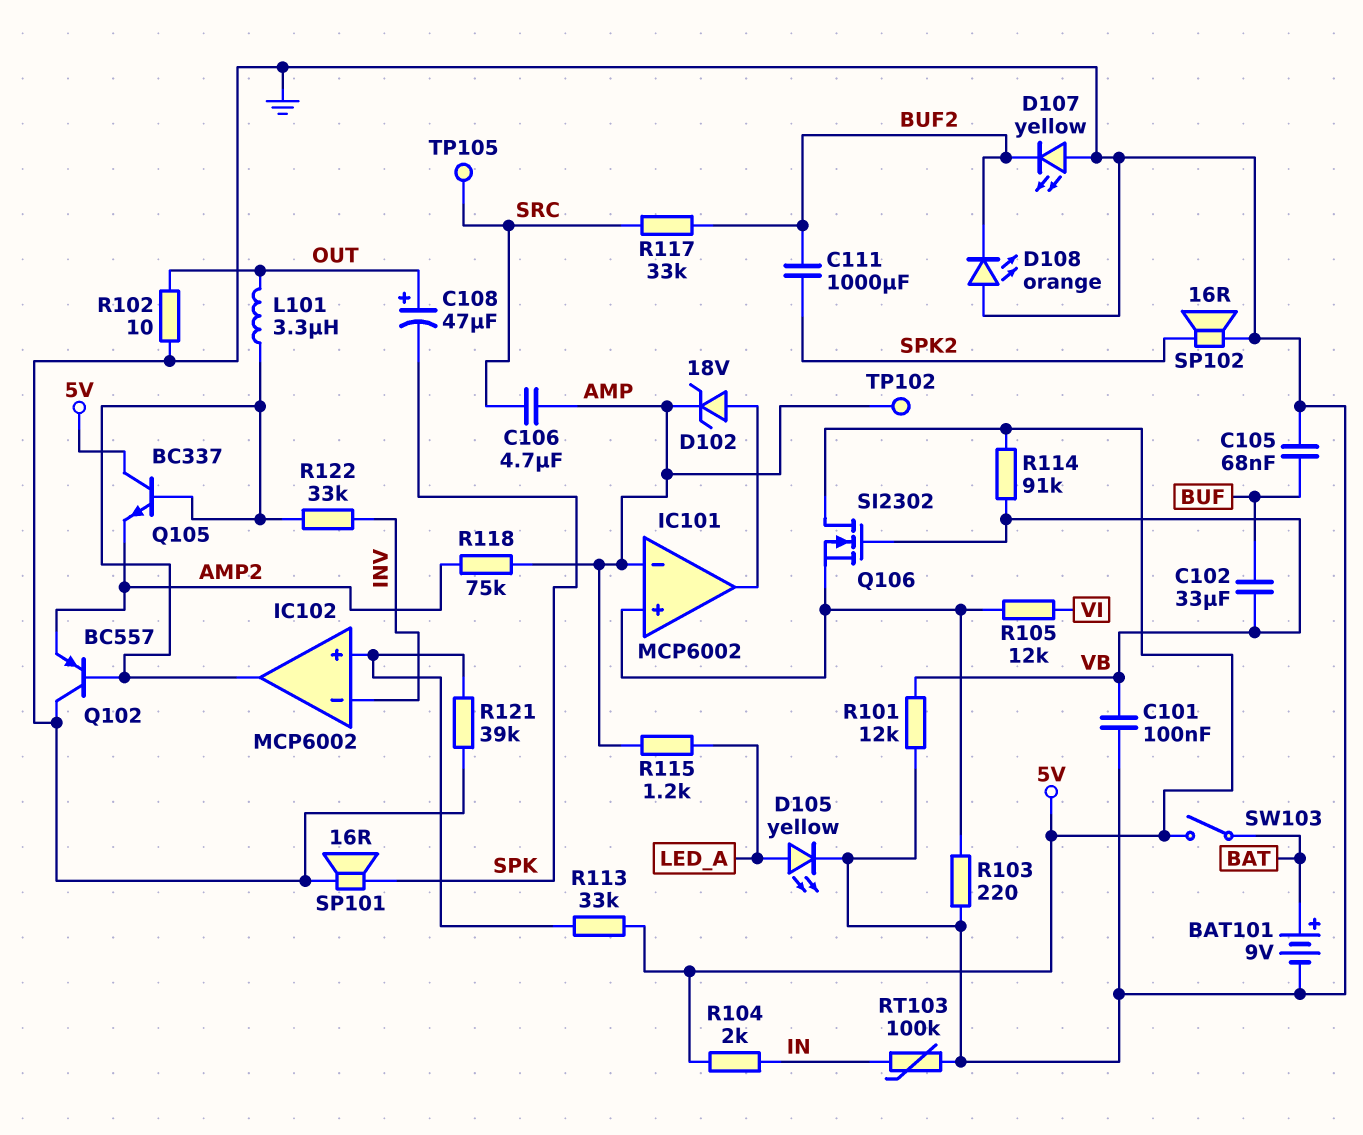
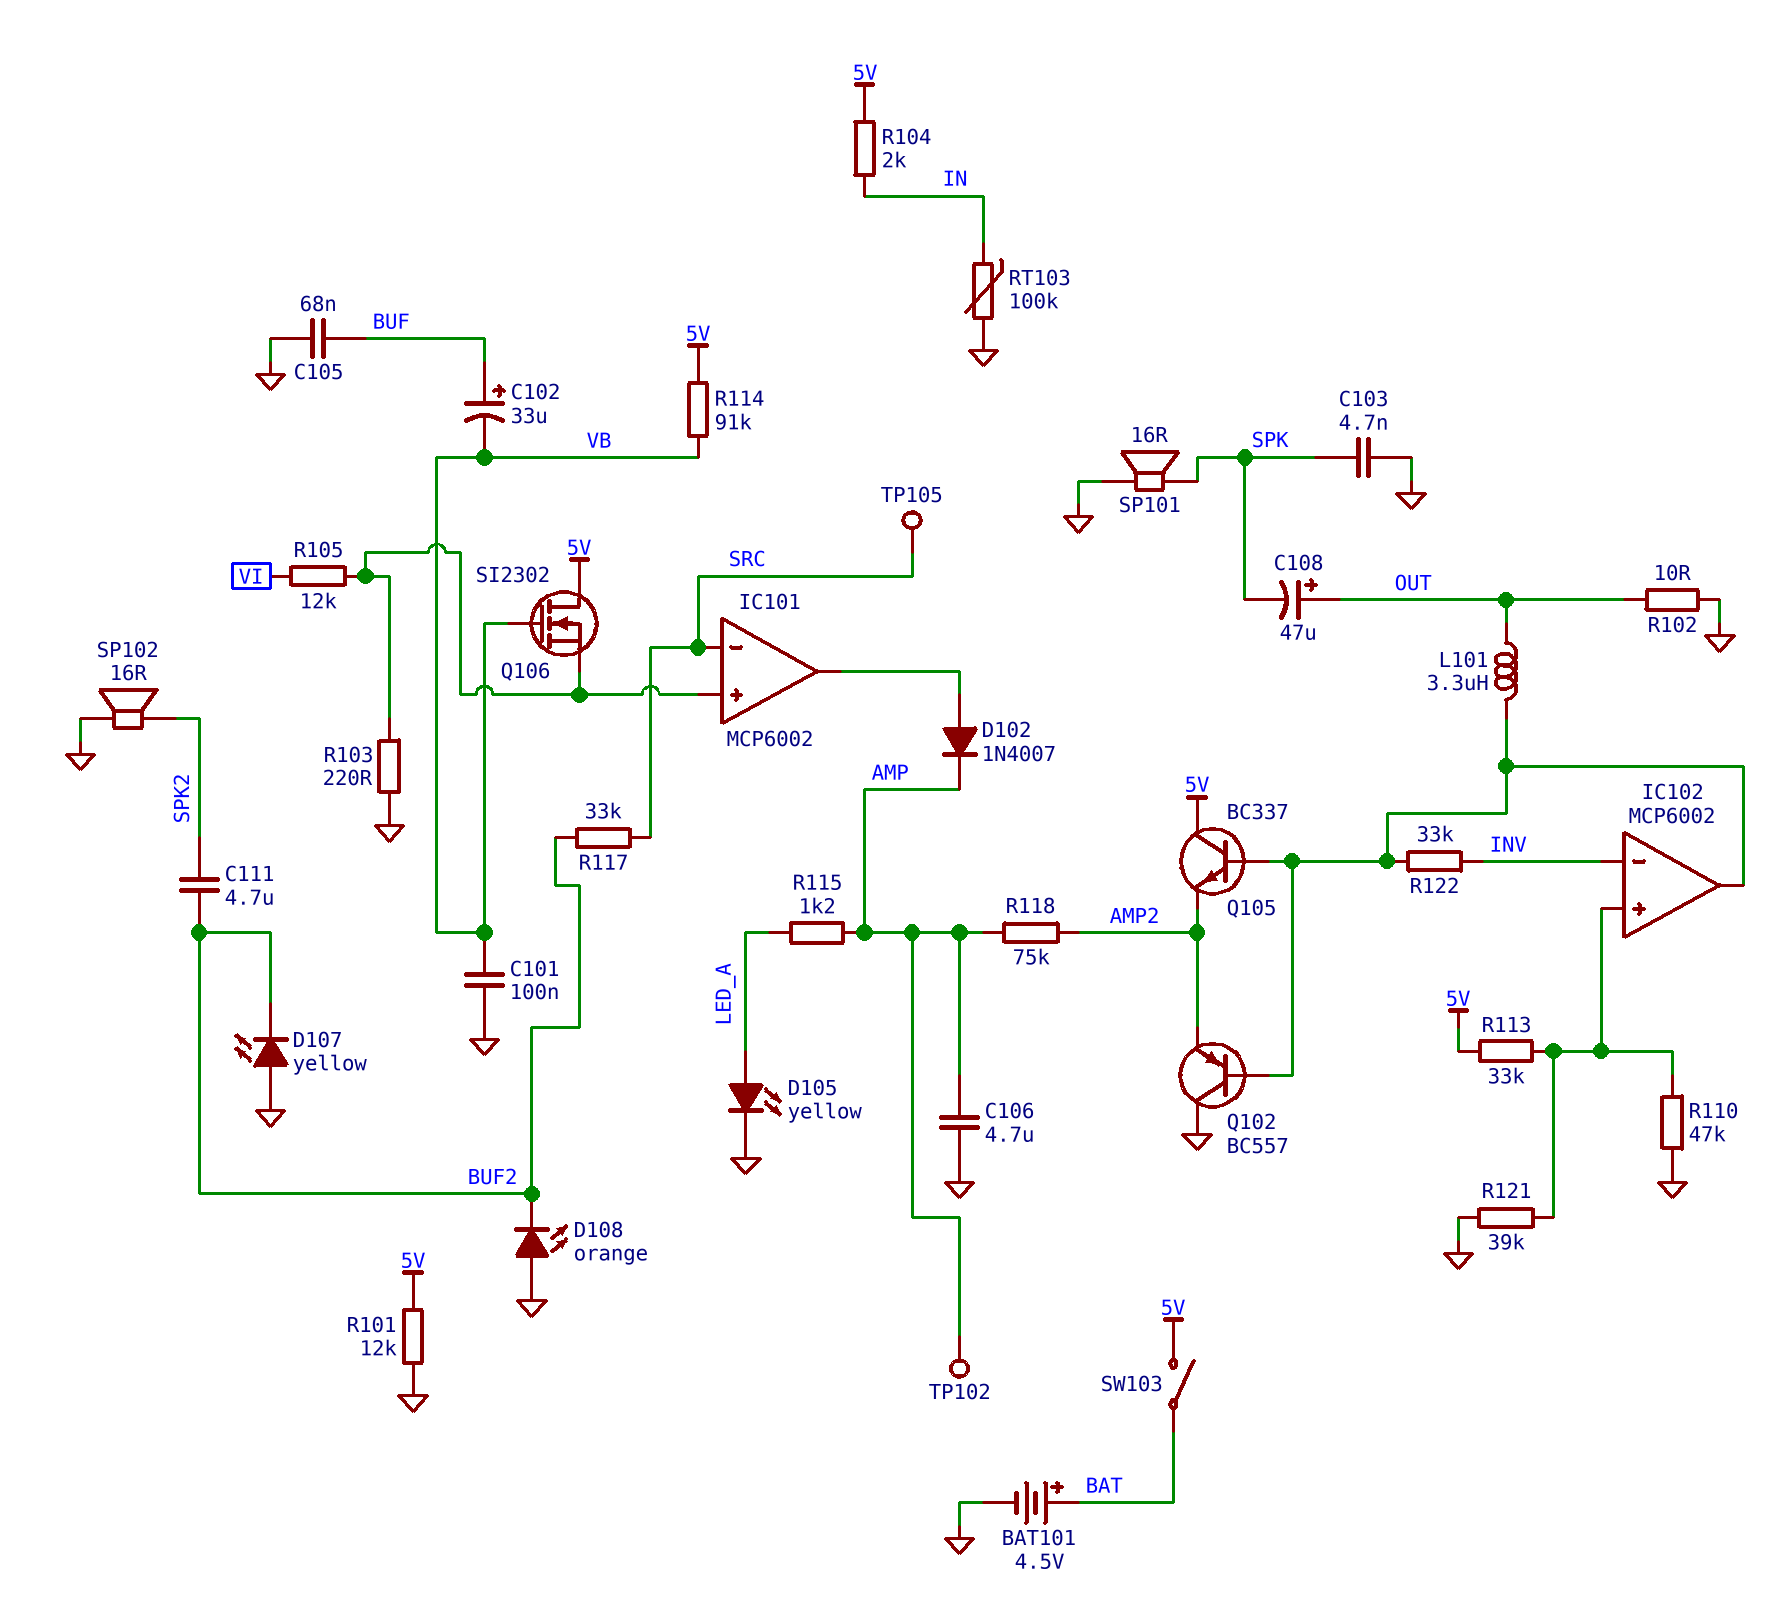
BAT101: 9V (plus BAT, minus GND) -> 4.5V (plus BAT, minus GND)
C102: 33uF (BUF, VB) -> 33uF (plus BUF, minus VB)
C103: none -> 4.7nF (GND, SPK)
C106: 4.7uF (AMP, SRC) -> 4.7uF (AMP, GND)
C111: 1000uF (BUF2, SPK2) -> 4.7uF (BUF2, SPK2)
D102: zener 18V (A IC101/out, K AMP) -> diode 1N4007 (A IC101/out, K AMP)
IC101 pin in-: AMP -> SRC
R101: 12k (GND, VB) -> 12k (5V, GND)
R110: none -> 47k (GND, IC102/in+)

